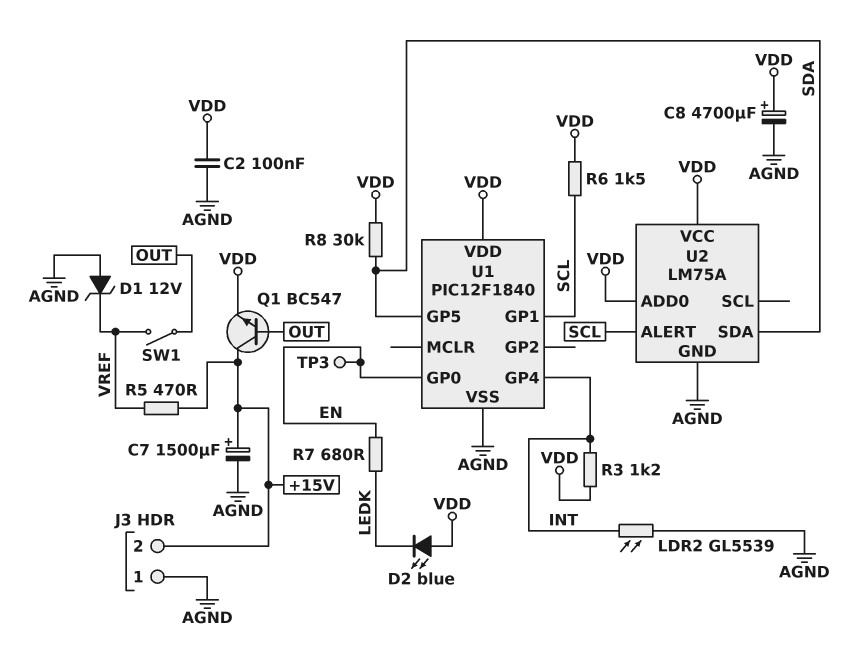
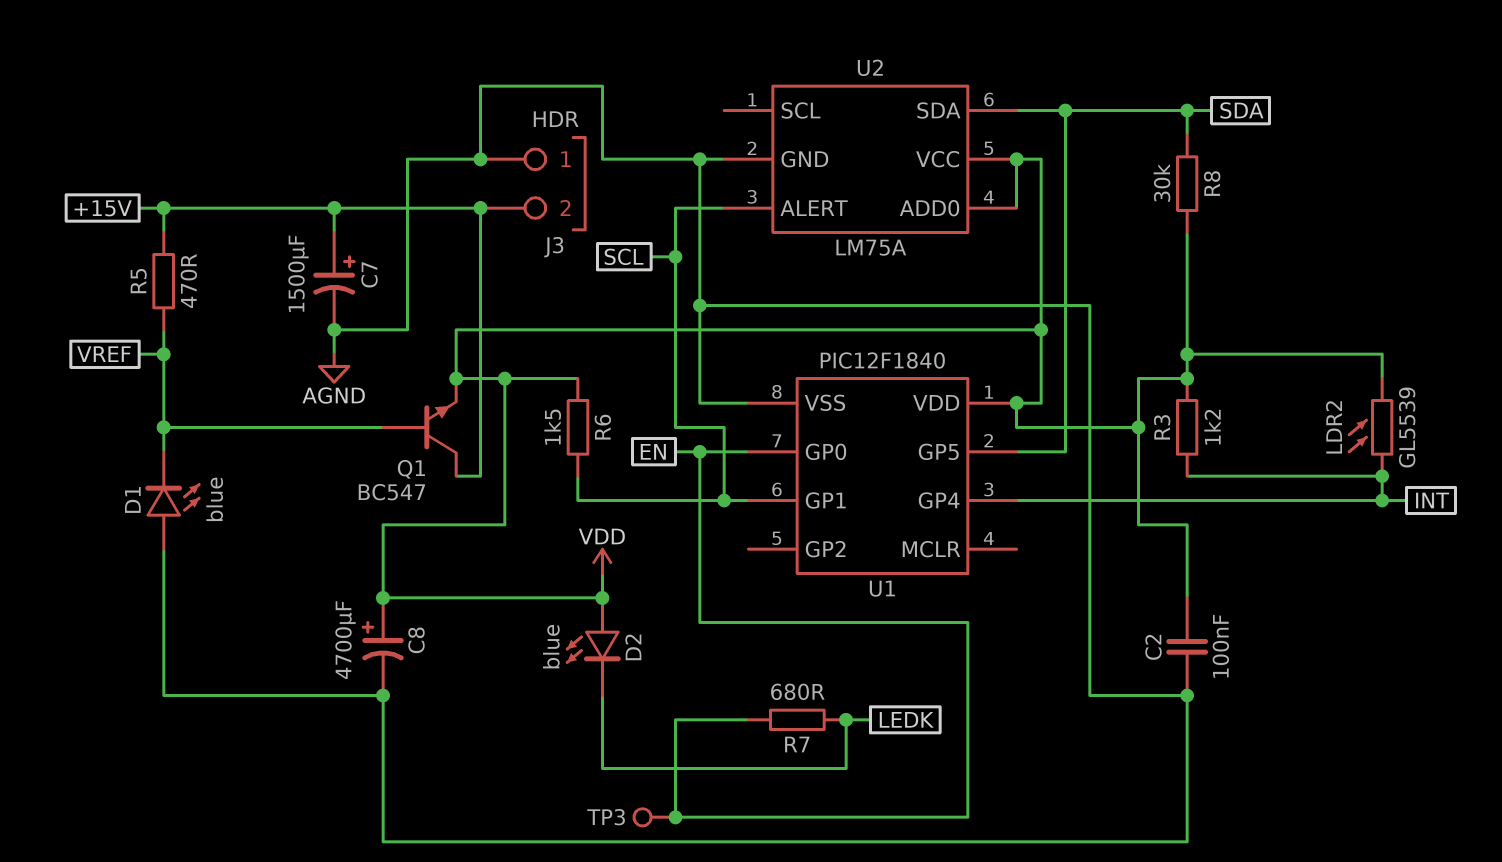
D1: zener 12V (A AGND, K VREF) -> LED blue (A AGND, K VREF)
LDR2: GL5539 (AGND, INT) -> GL5539 (INT, VDD)
Q1: NPN BC547 (B OUT, C +15V, E VDD) -> NPN BC547 (B VREF, C +15V, E VDD)
SW1: switch (OUT, VREF) -> none

